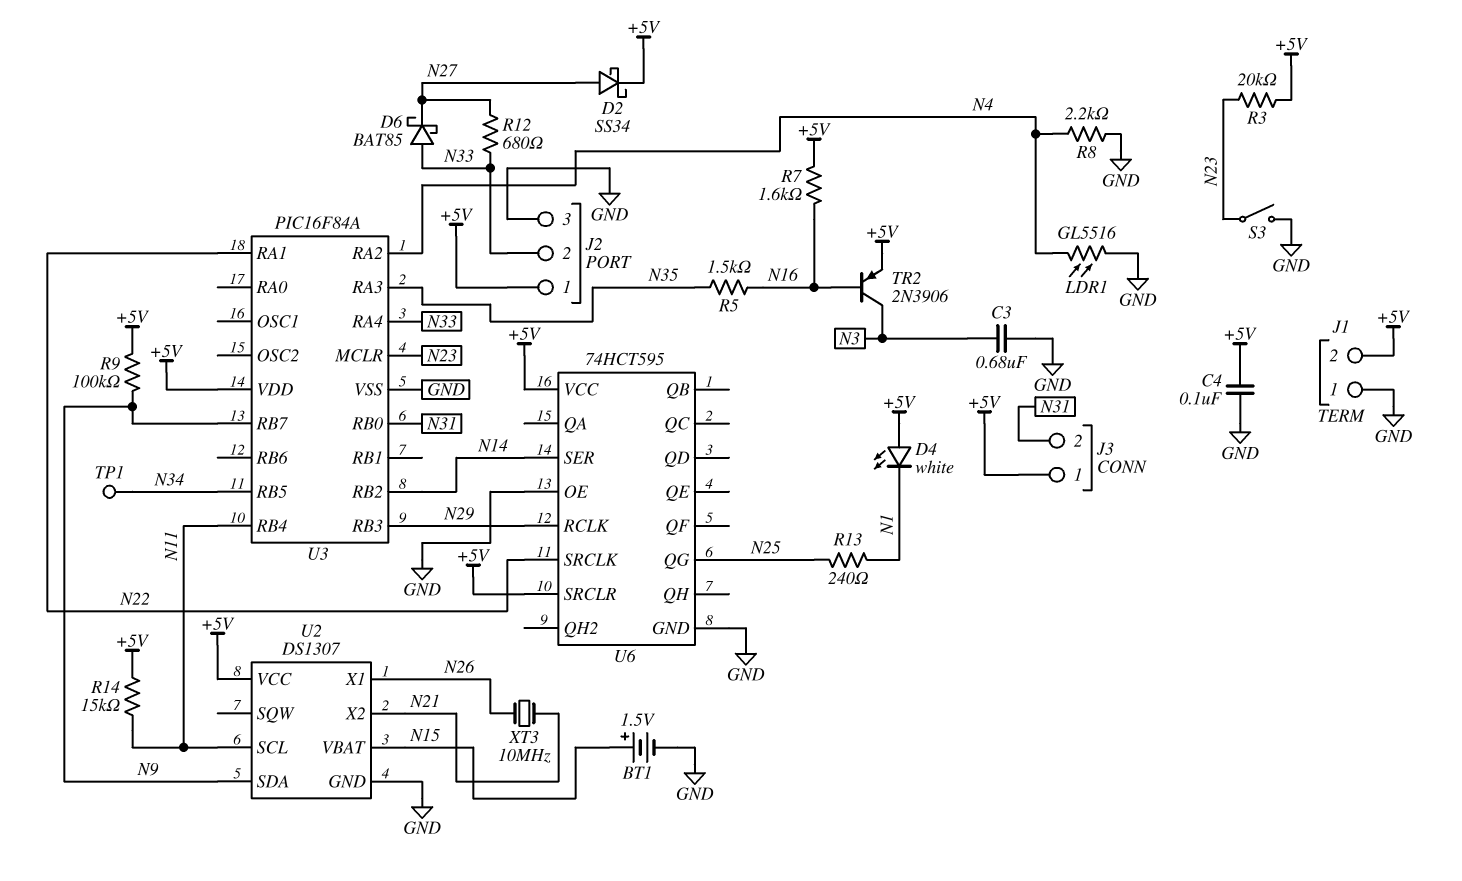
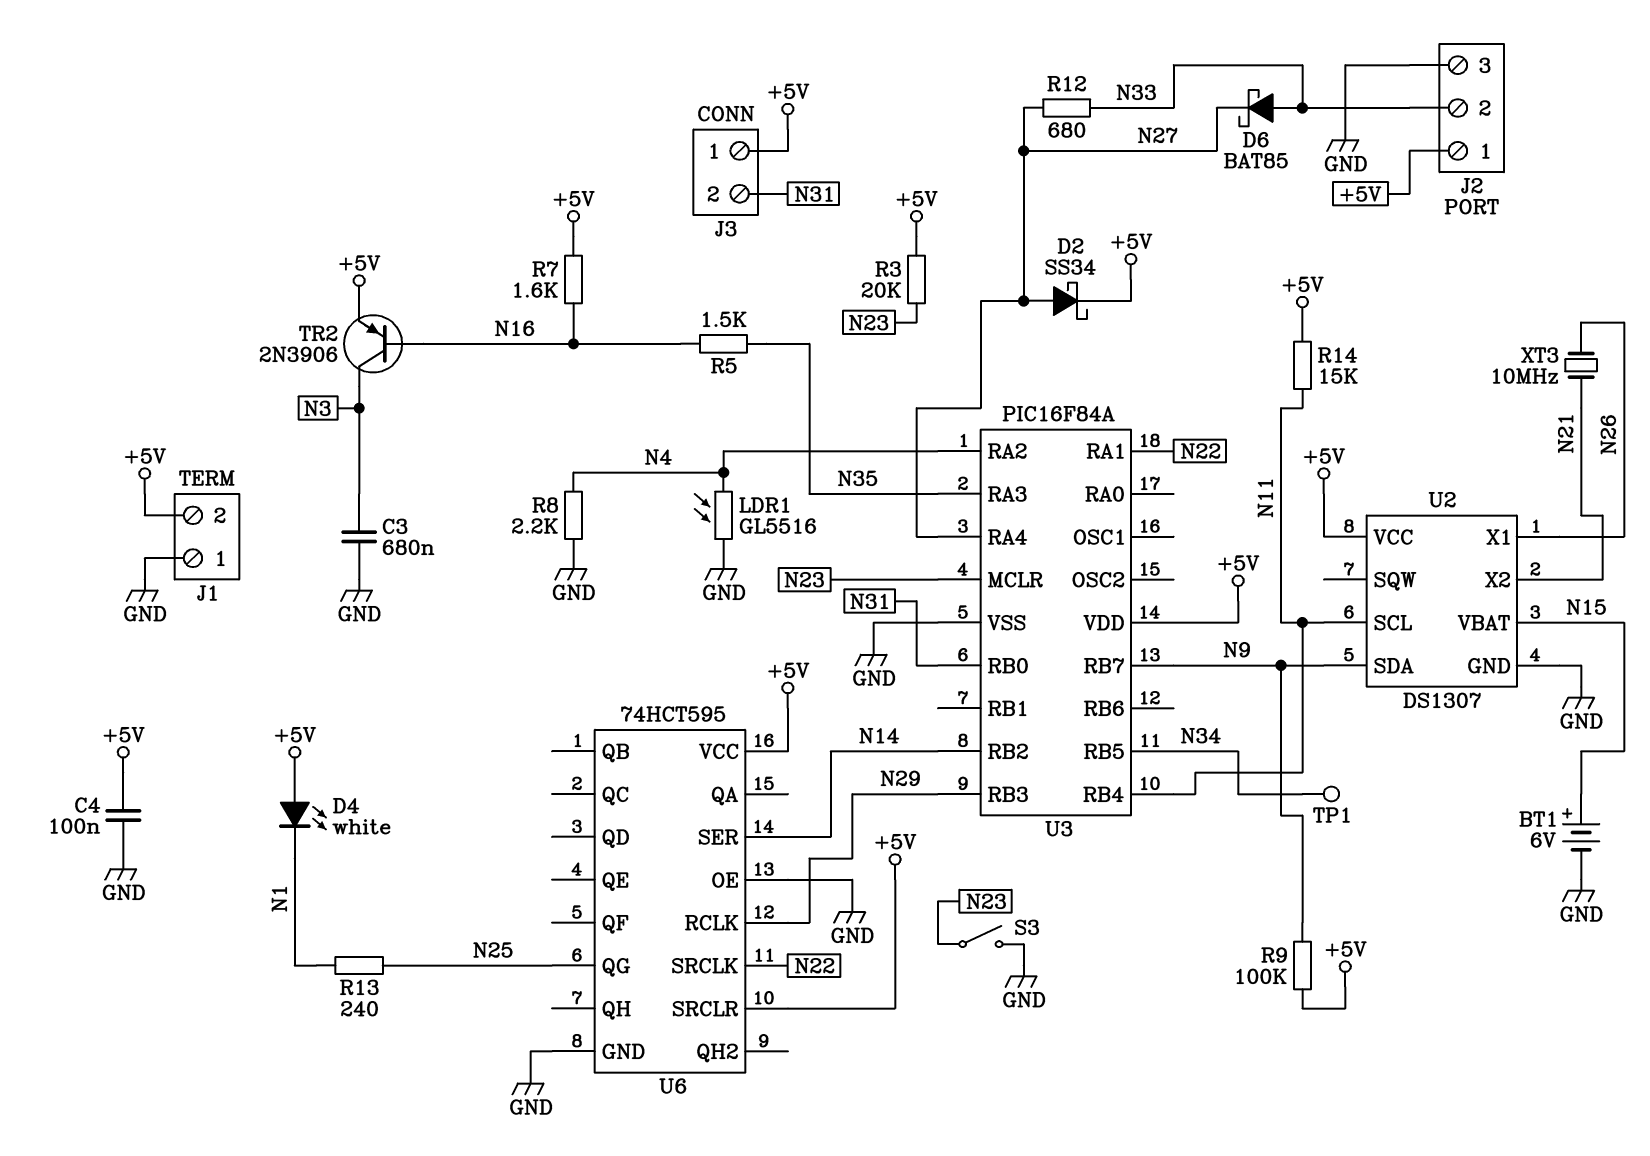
BT1: 1.5V (plus N15, minus GND) -> 6V (plus N15, minus GND)
U3 pin RA4: N33 -> N27

